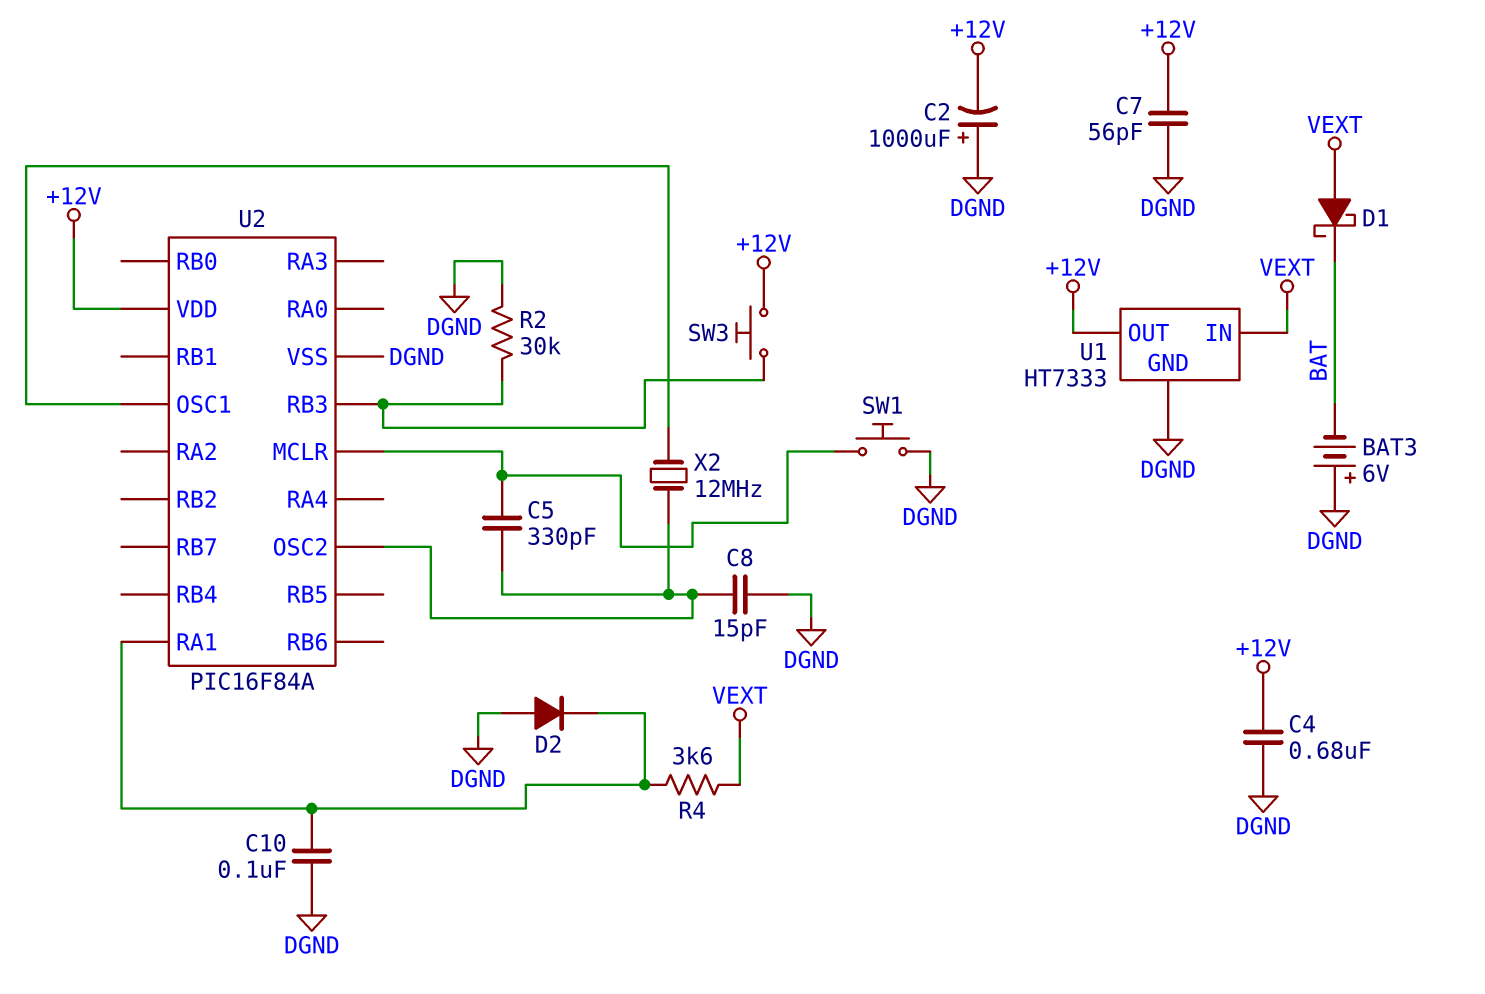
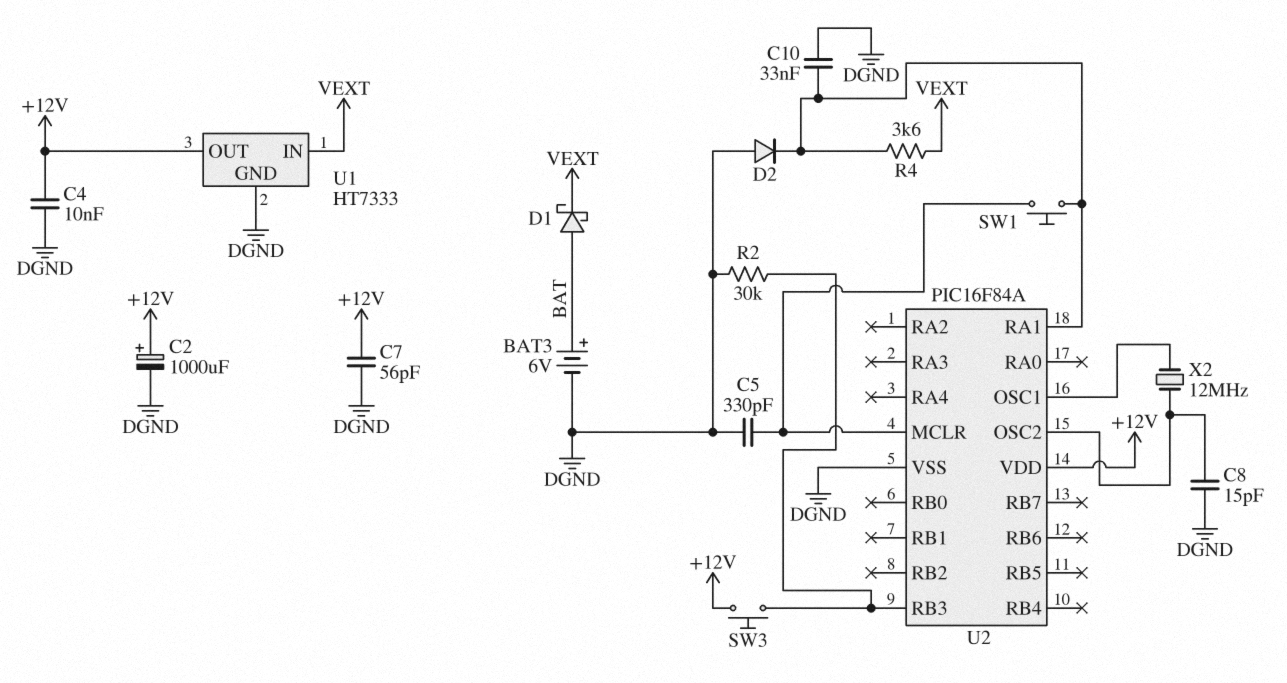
BAT3: 6V (plus DGND, minus BAT) -> 6V (plus BAT, minus DGND)
C2: 1000uF (plus DGND, minus +12V) -> 1000uF (plus +12V, minus DGND)
C4: 680nF (+12V, DGND) -> 10nF (+12V, DGND)
C5: 330pF (U2/MCLR, U2/OSC2) -> 330pF (DGND, U2/MCLR)
C10: 100nF (DGND, U2/RA1) -> 33nF (DGND, U2/RA1)
D1: schottky (A VEXT, K BAT) -> schottky (A BAT, K VEXT)
SW1: button (DGND, U2/MCLR) -> button (U2/MCLR, U2/RA1)

